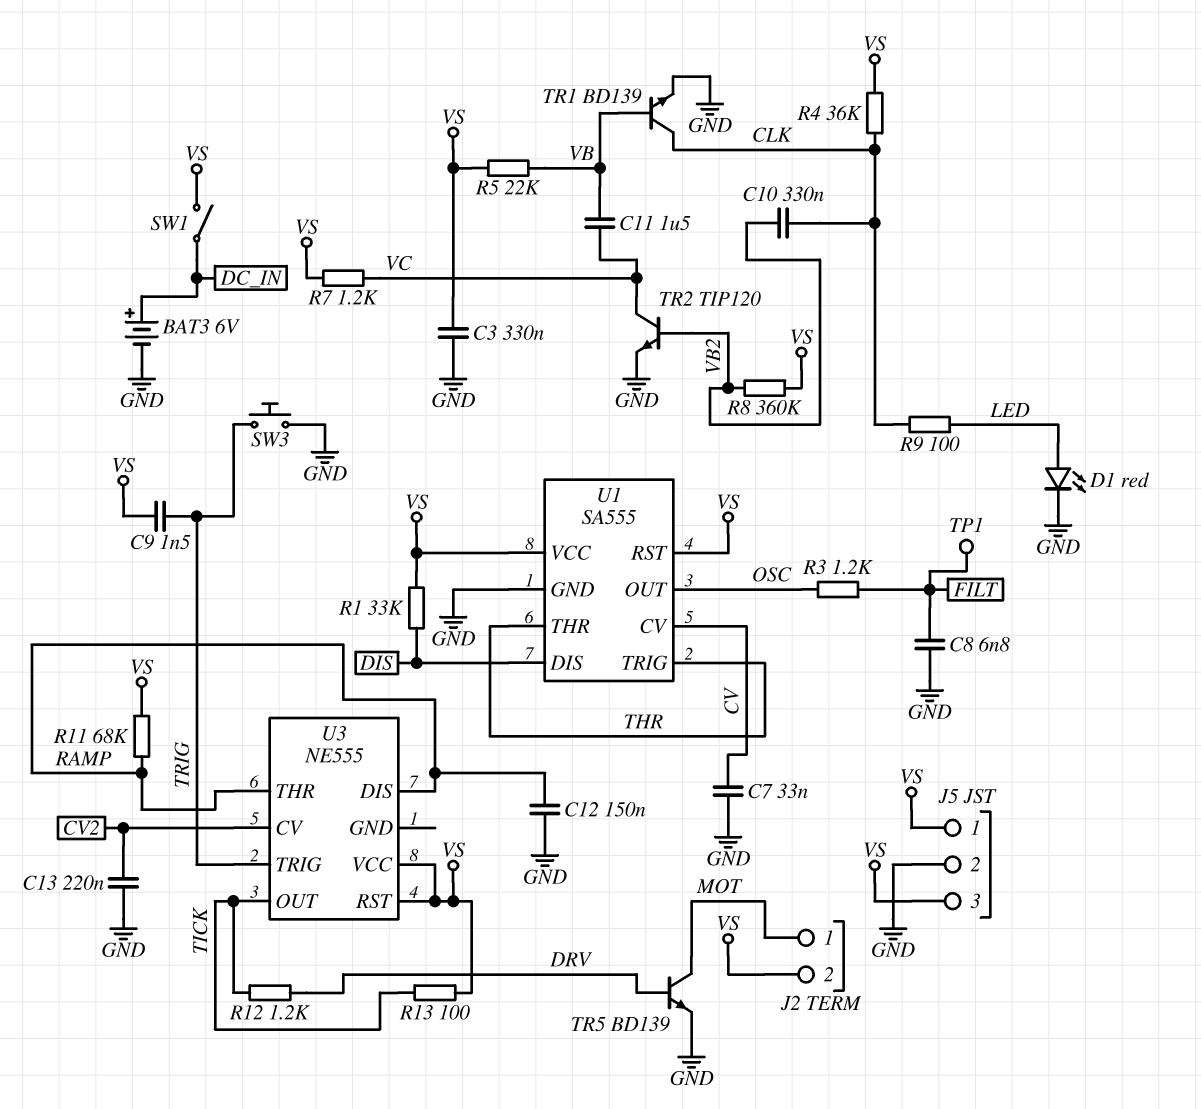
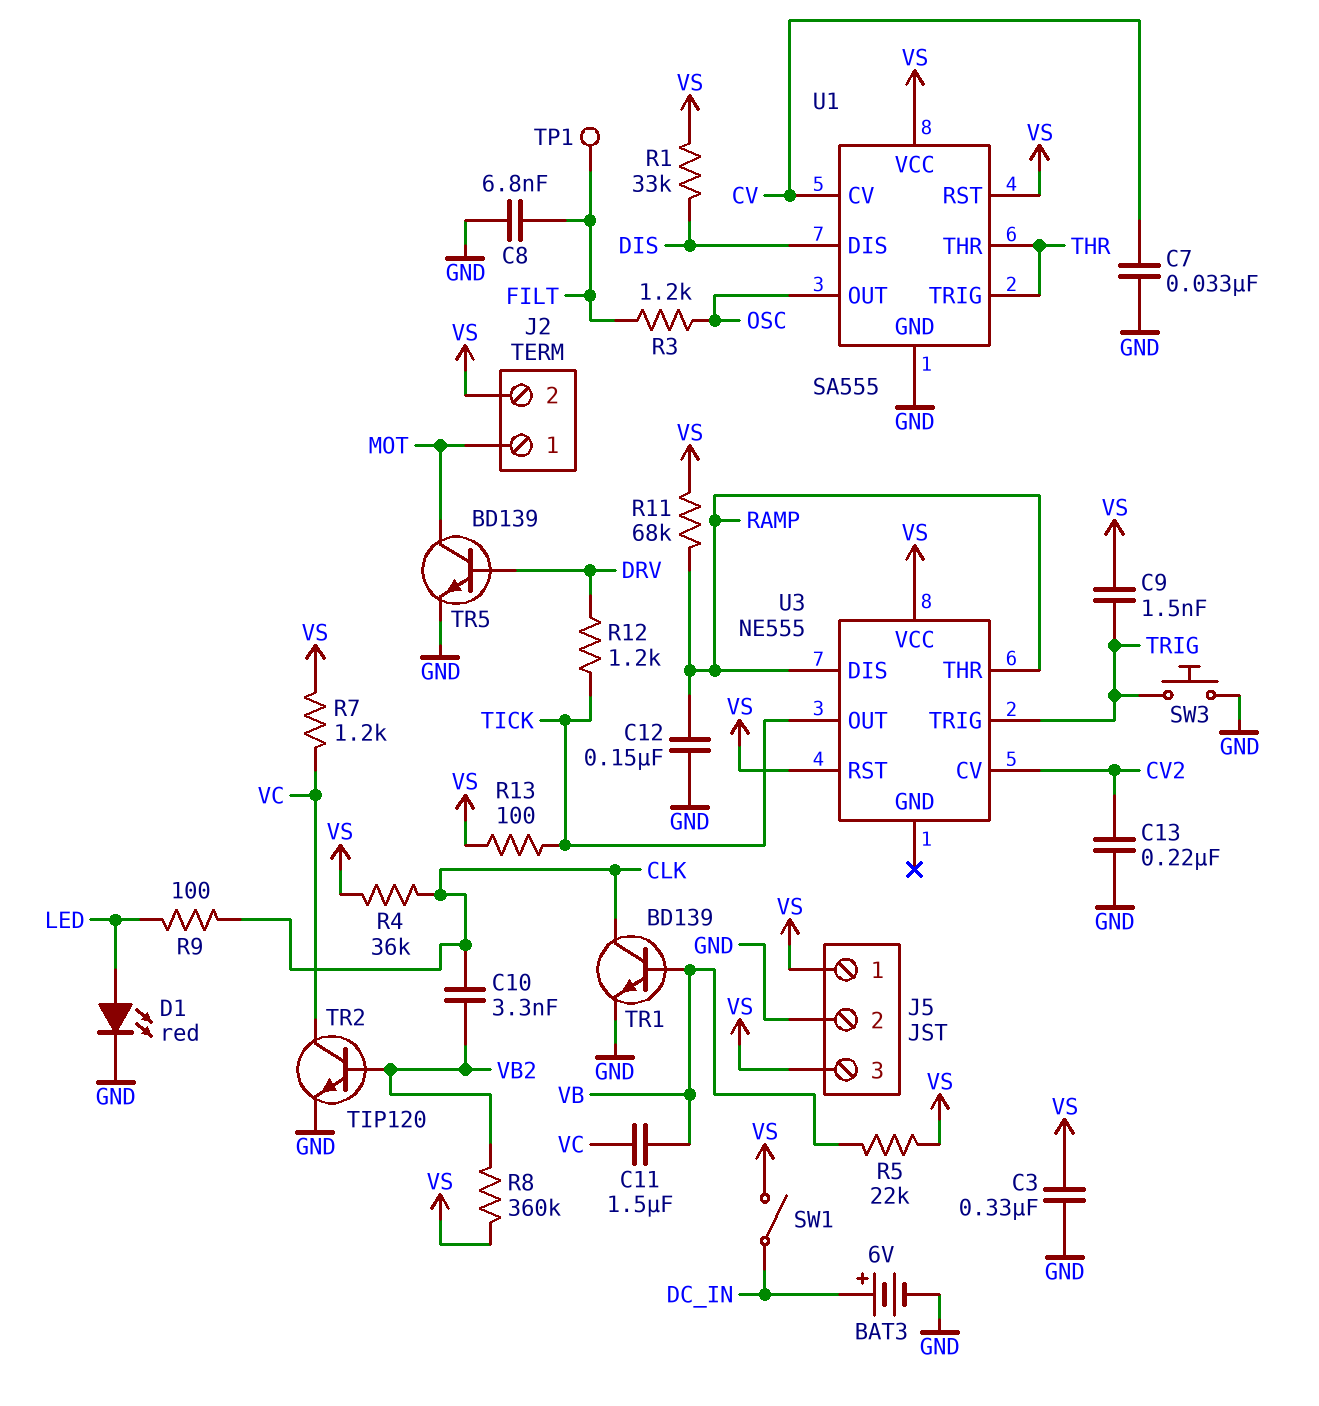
C10: 330nF (CLK, VB2) -> 3.3nF (CLK, VB2)

